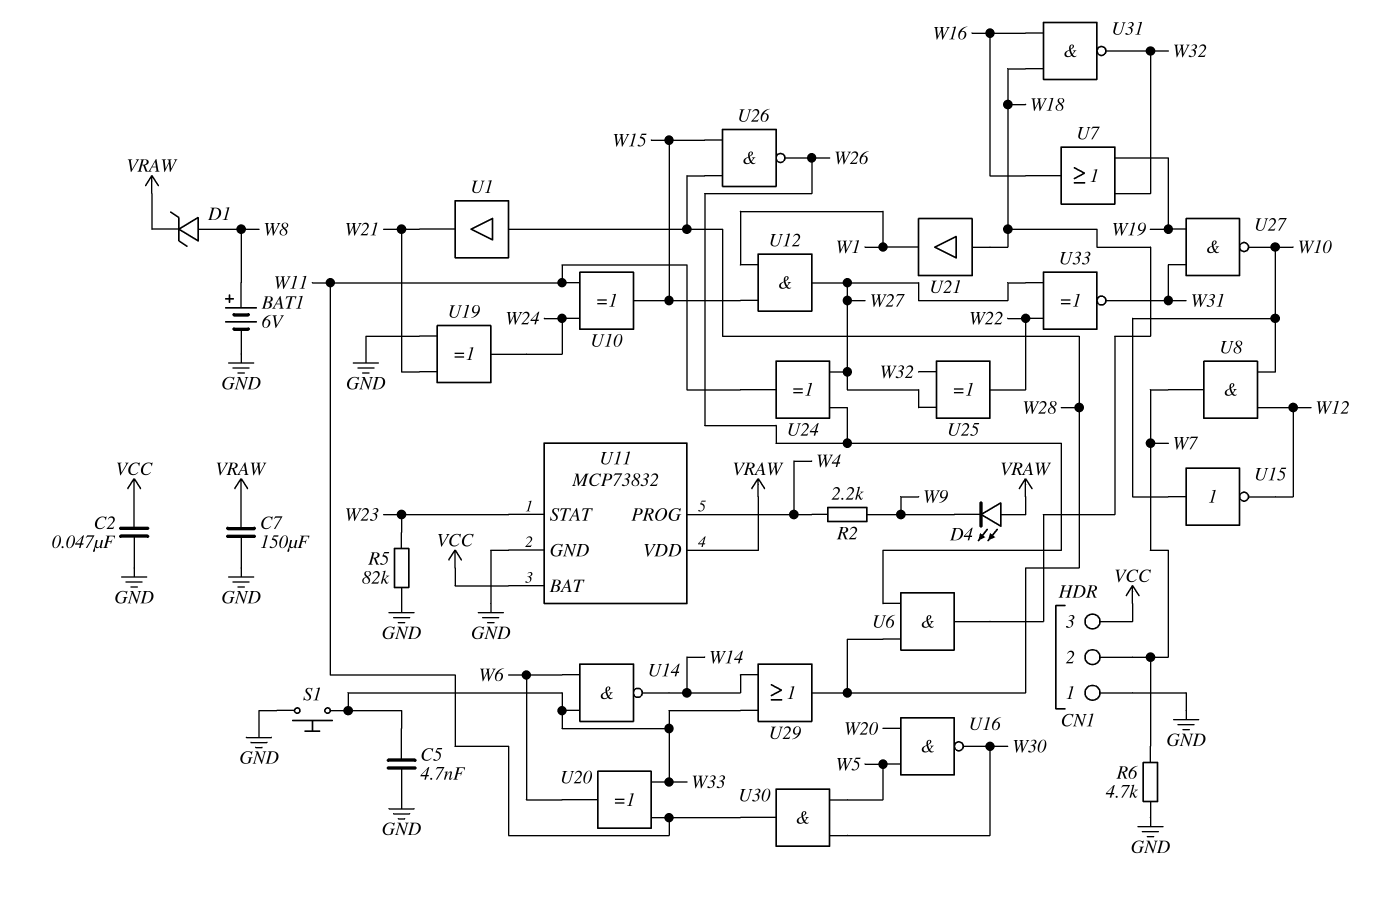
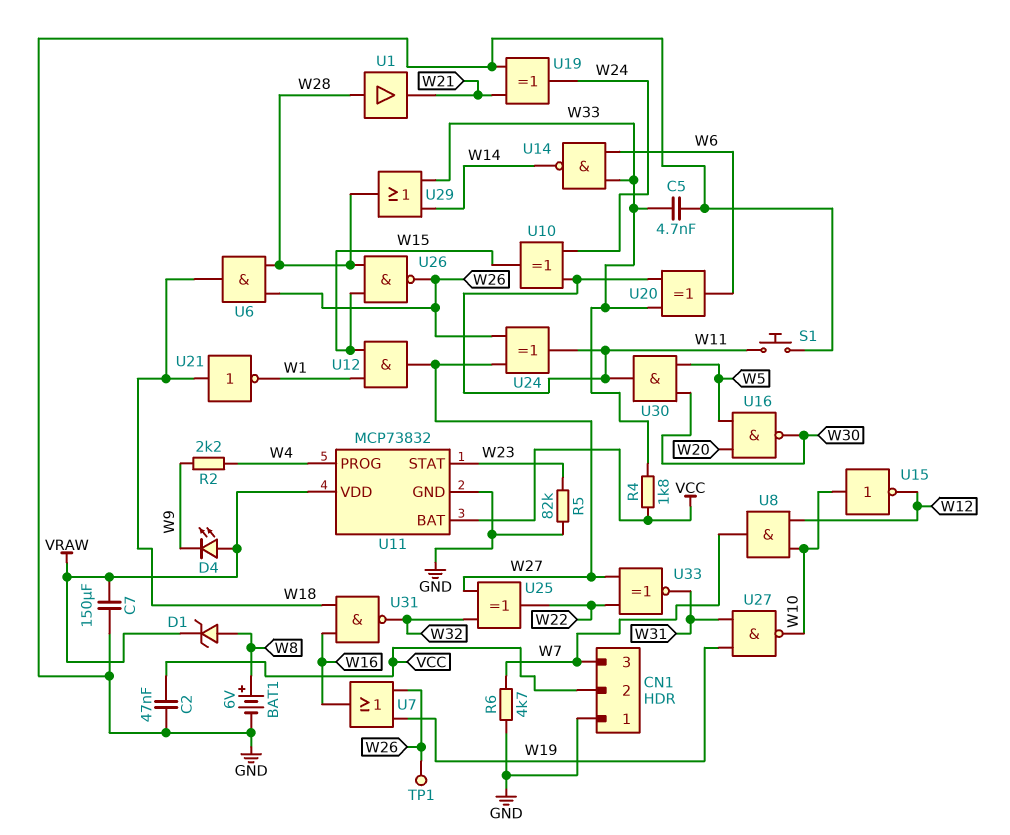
CN1 pin 2: W7 -> VCC
CN1 pin 3: VCC -> W7
R4: none -> 1.8k (VCC, W33)
S1: button (GND, W33) -> button (GND, W11)
TP1: none -> test point (W26)
U7: OR (in W19, in W32, out W16) -> OR (in W19, in W26, out W16)
U21: buffer (in W18, out W1) -> NOT (in W18, out W1)

